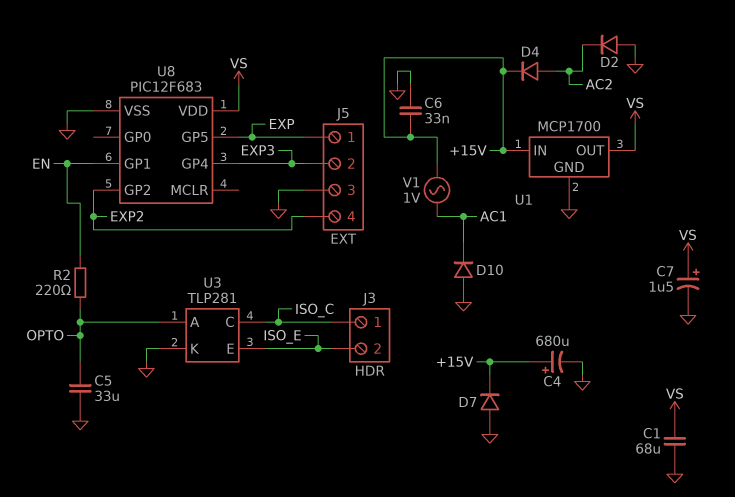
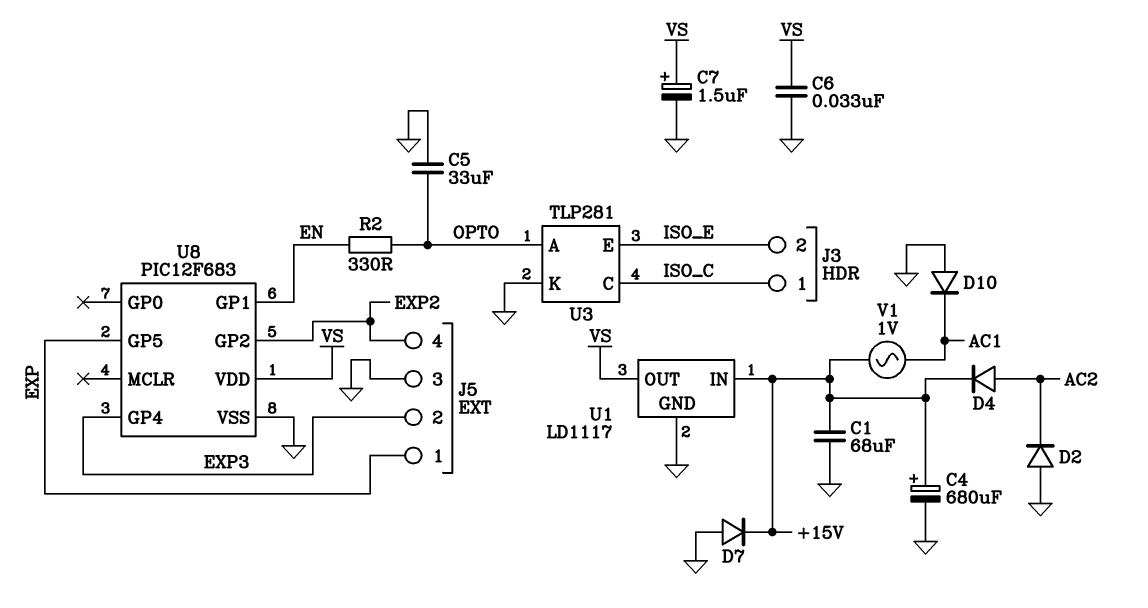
C1: 68uF (GND, VS) -> 68uF (+15V, GND)
C6: 33nF (+15V, GND) -> 33nF (GND, VS)
R2: 220 (EN, OPTO) -> 330 (EN, OPTO)
U1: MCP1700 -> LD1117

